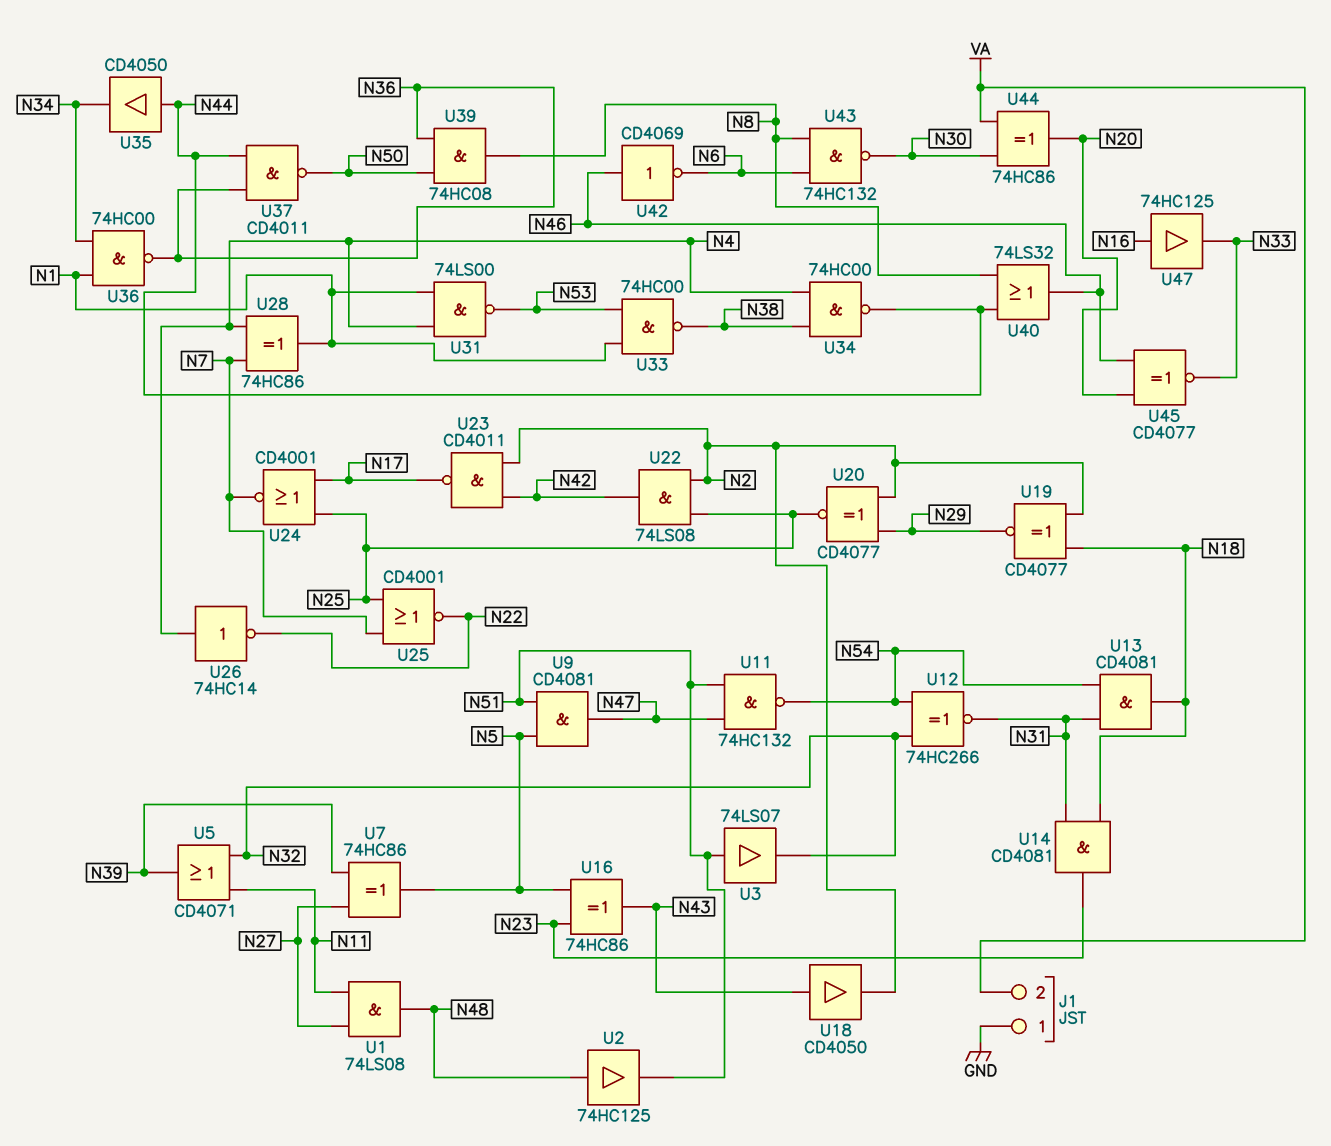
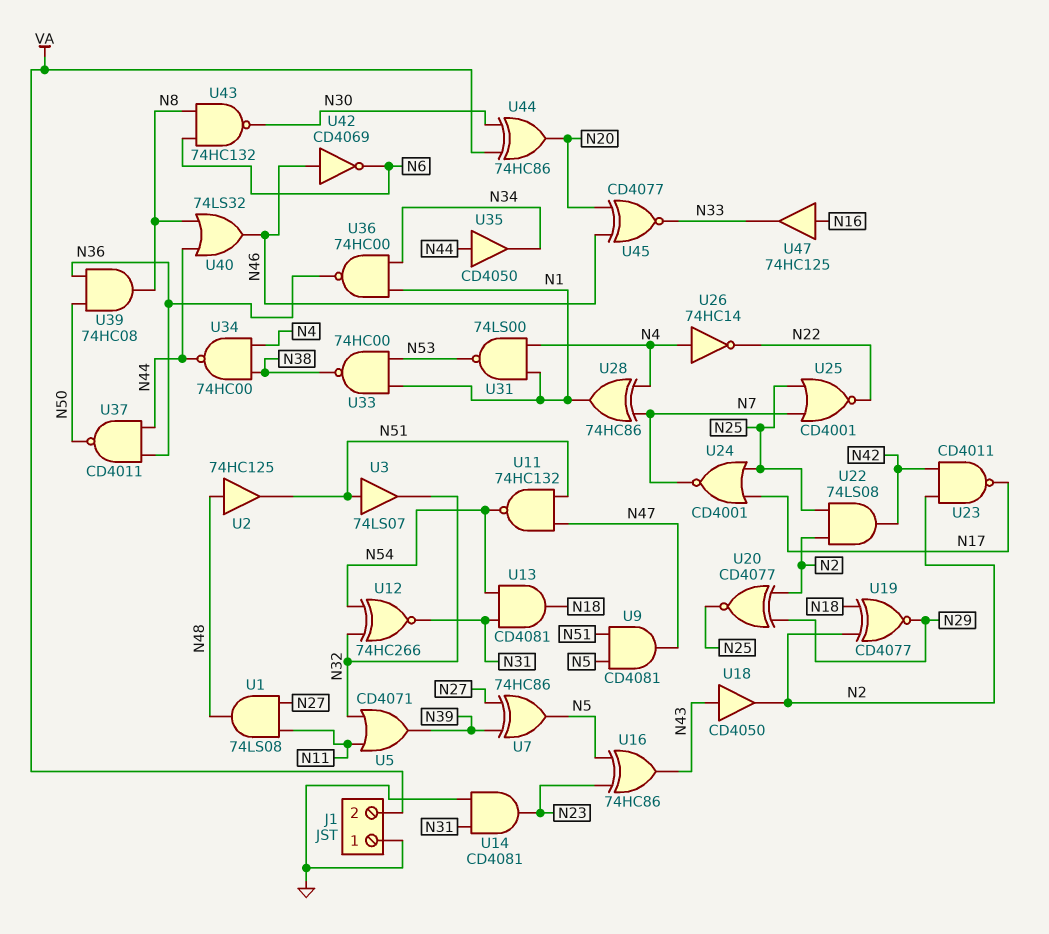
U14: AND CD4081 (in N18, in N31, out N23) -> AND CD4081 (in GND, in N31, out N23)

